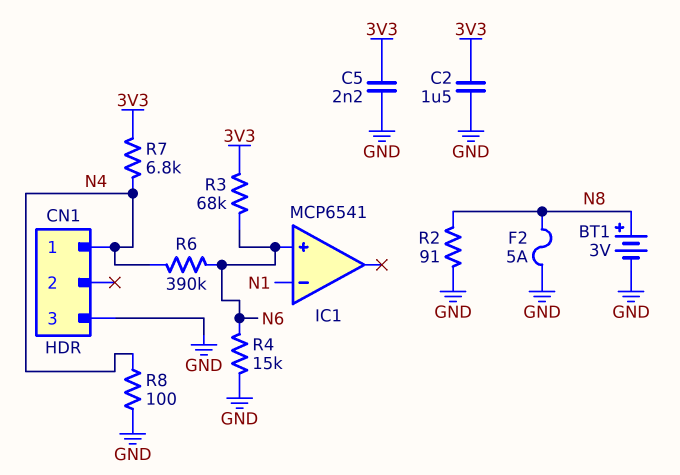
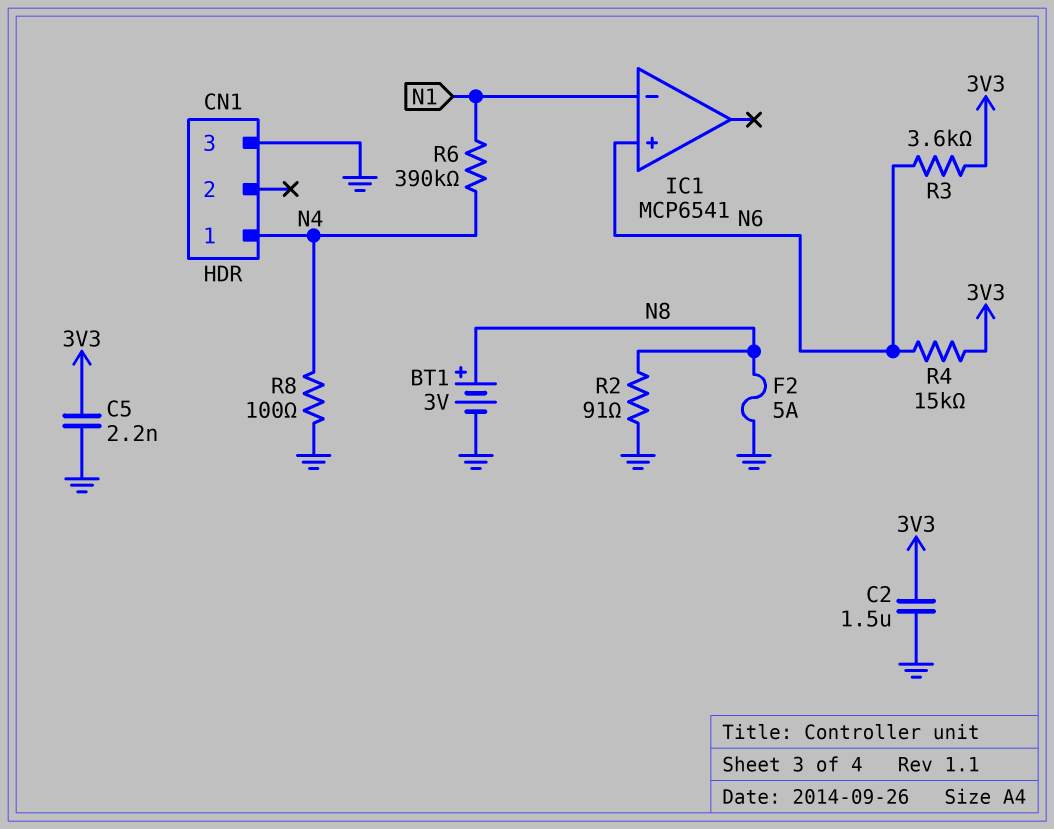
R3: 68k (3V3, N6) -> 3.6k (3V3, N6)
R4: 15k (GND, N6) -> 15k (3V3, N6)
R6: 390k (N4, N6) -> 390k (N1, N4)
R7: 6.8k (3V3, N4) -> none

